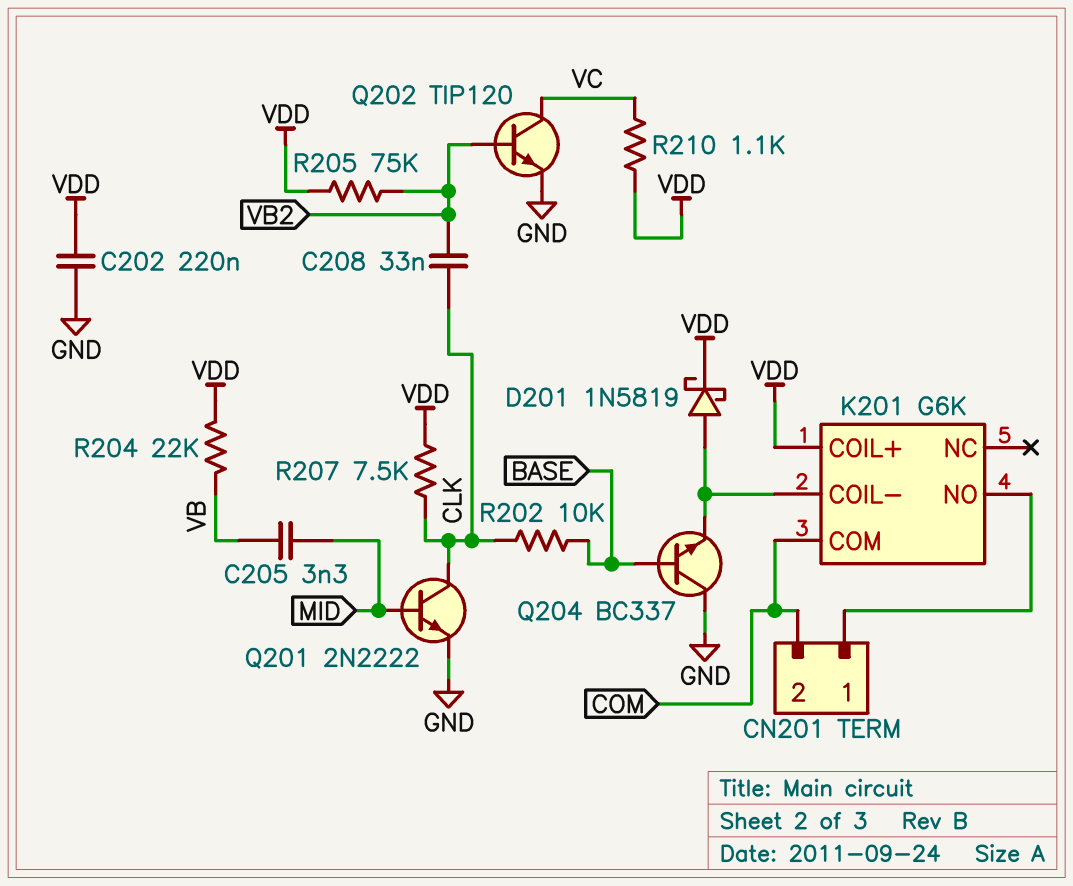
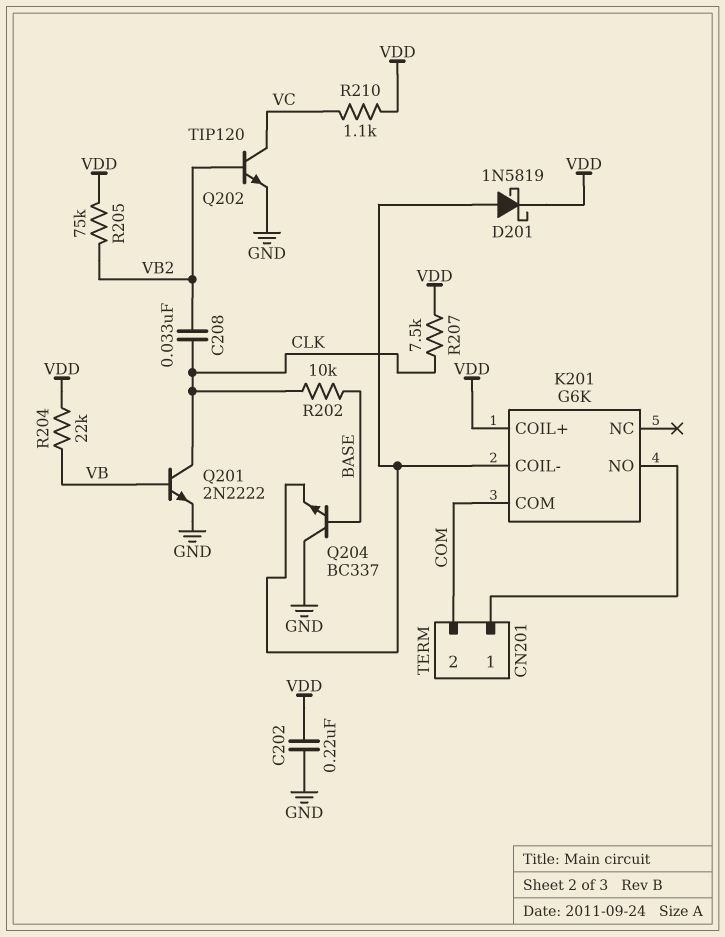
C205: 3.3nF (MID, VB) -> none
Q201: NPN 2N2222 (B MID, C CLK, E GND) -> NPN 2N2222 (B VB, C CLK, E GND)

